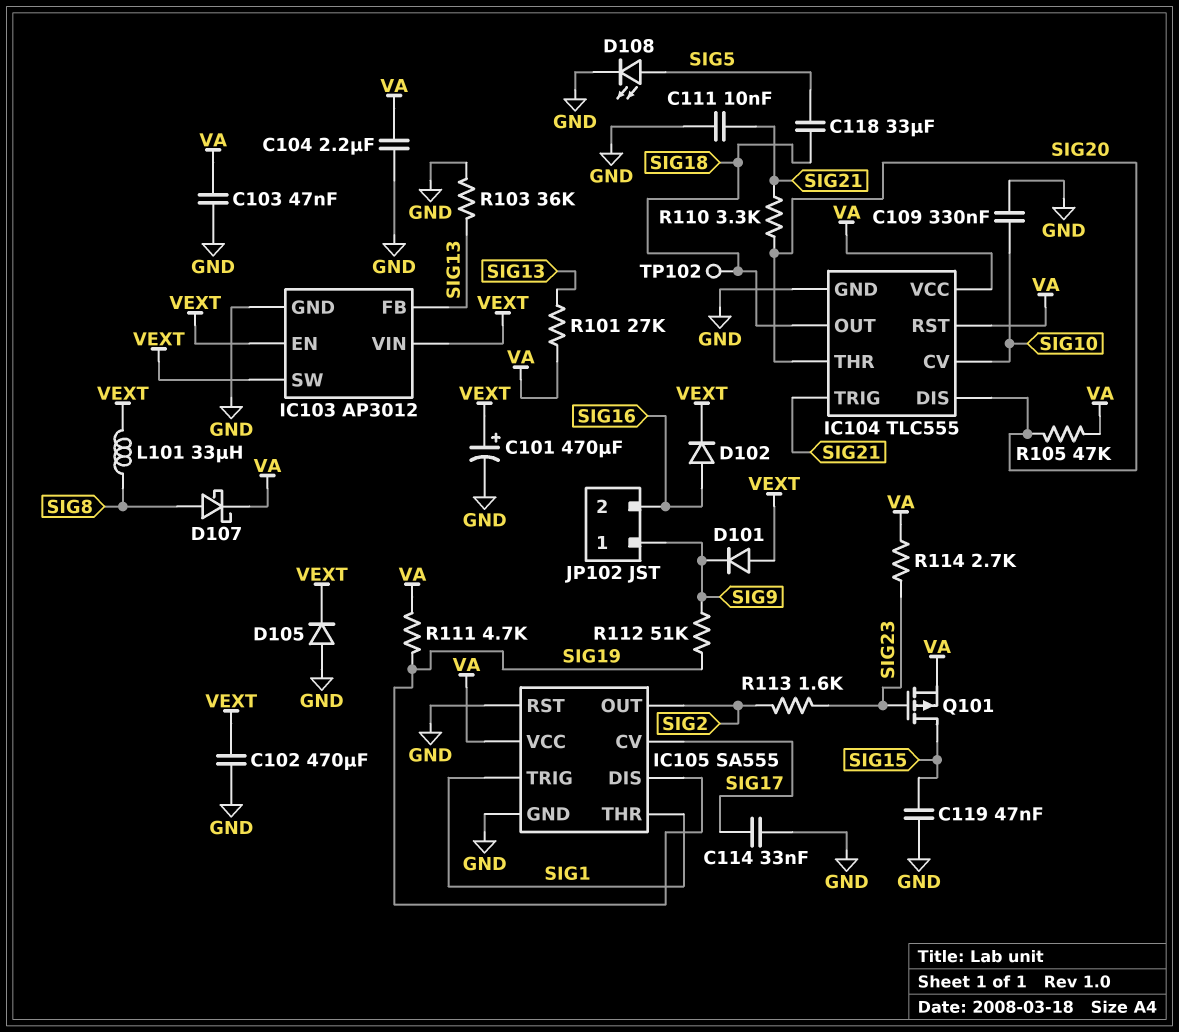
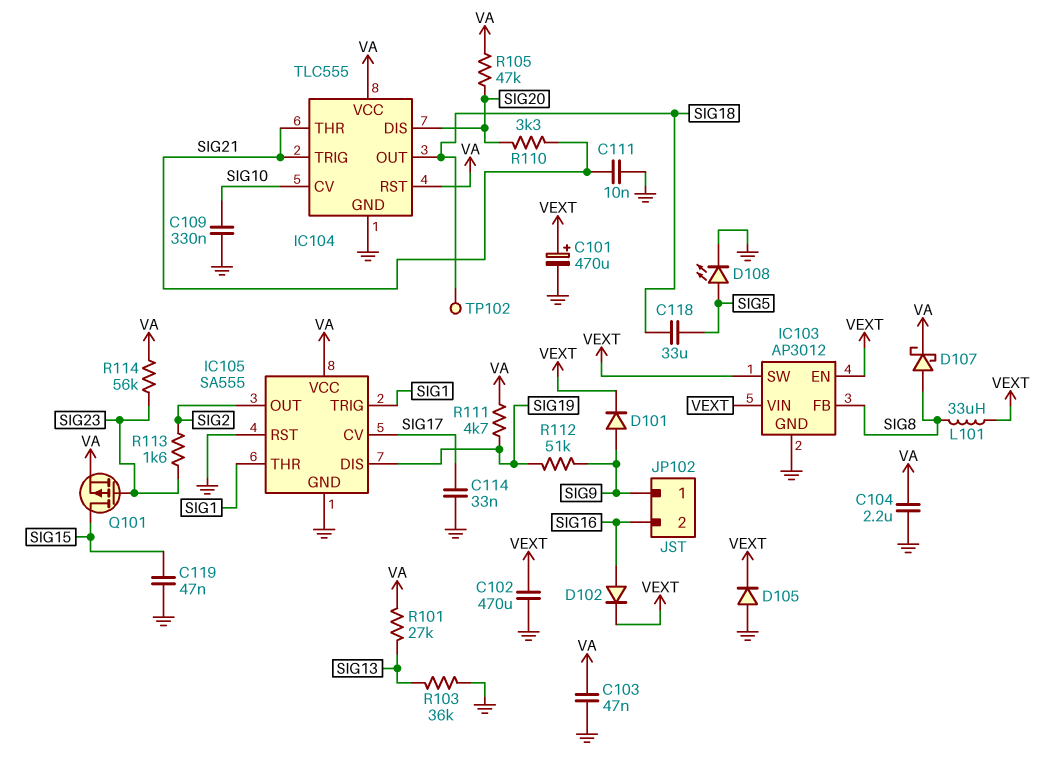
D101: diode (A VEXT, K SIG9) -> diode (A SIG9, K VEXT)
IC103 pin FB: SIG13 -> SIG8
IC104 pin THR: SIG20 -> SIG21
R114: 2.7k (SIG23, VA) -> 56k (SIG23, VA)

